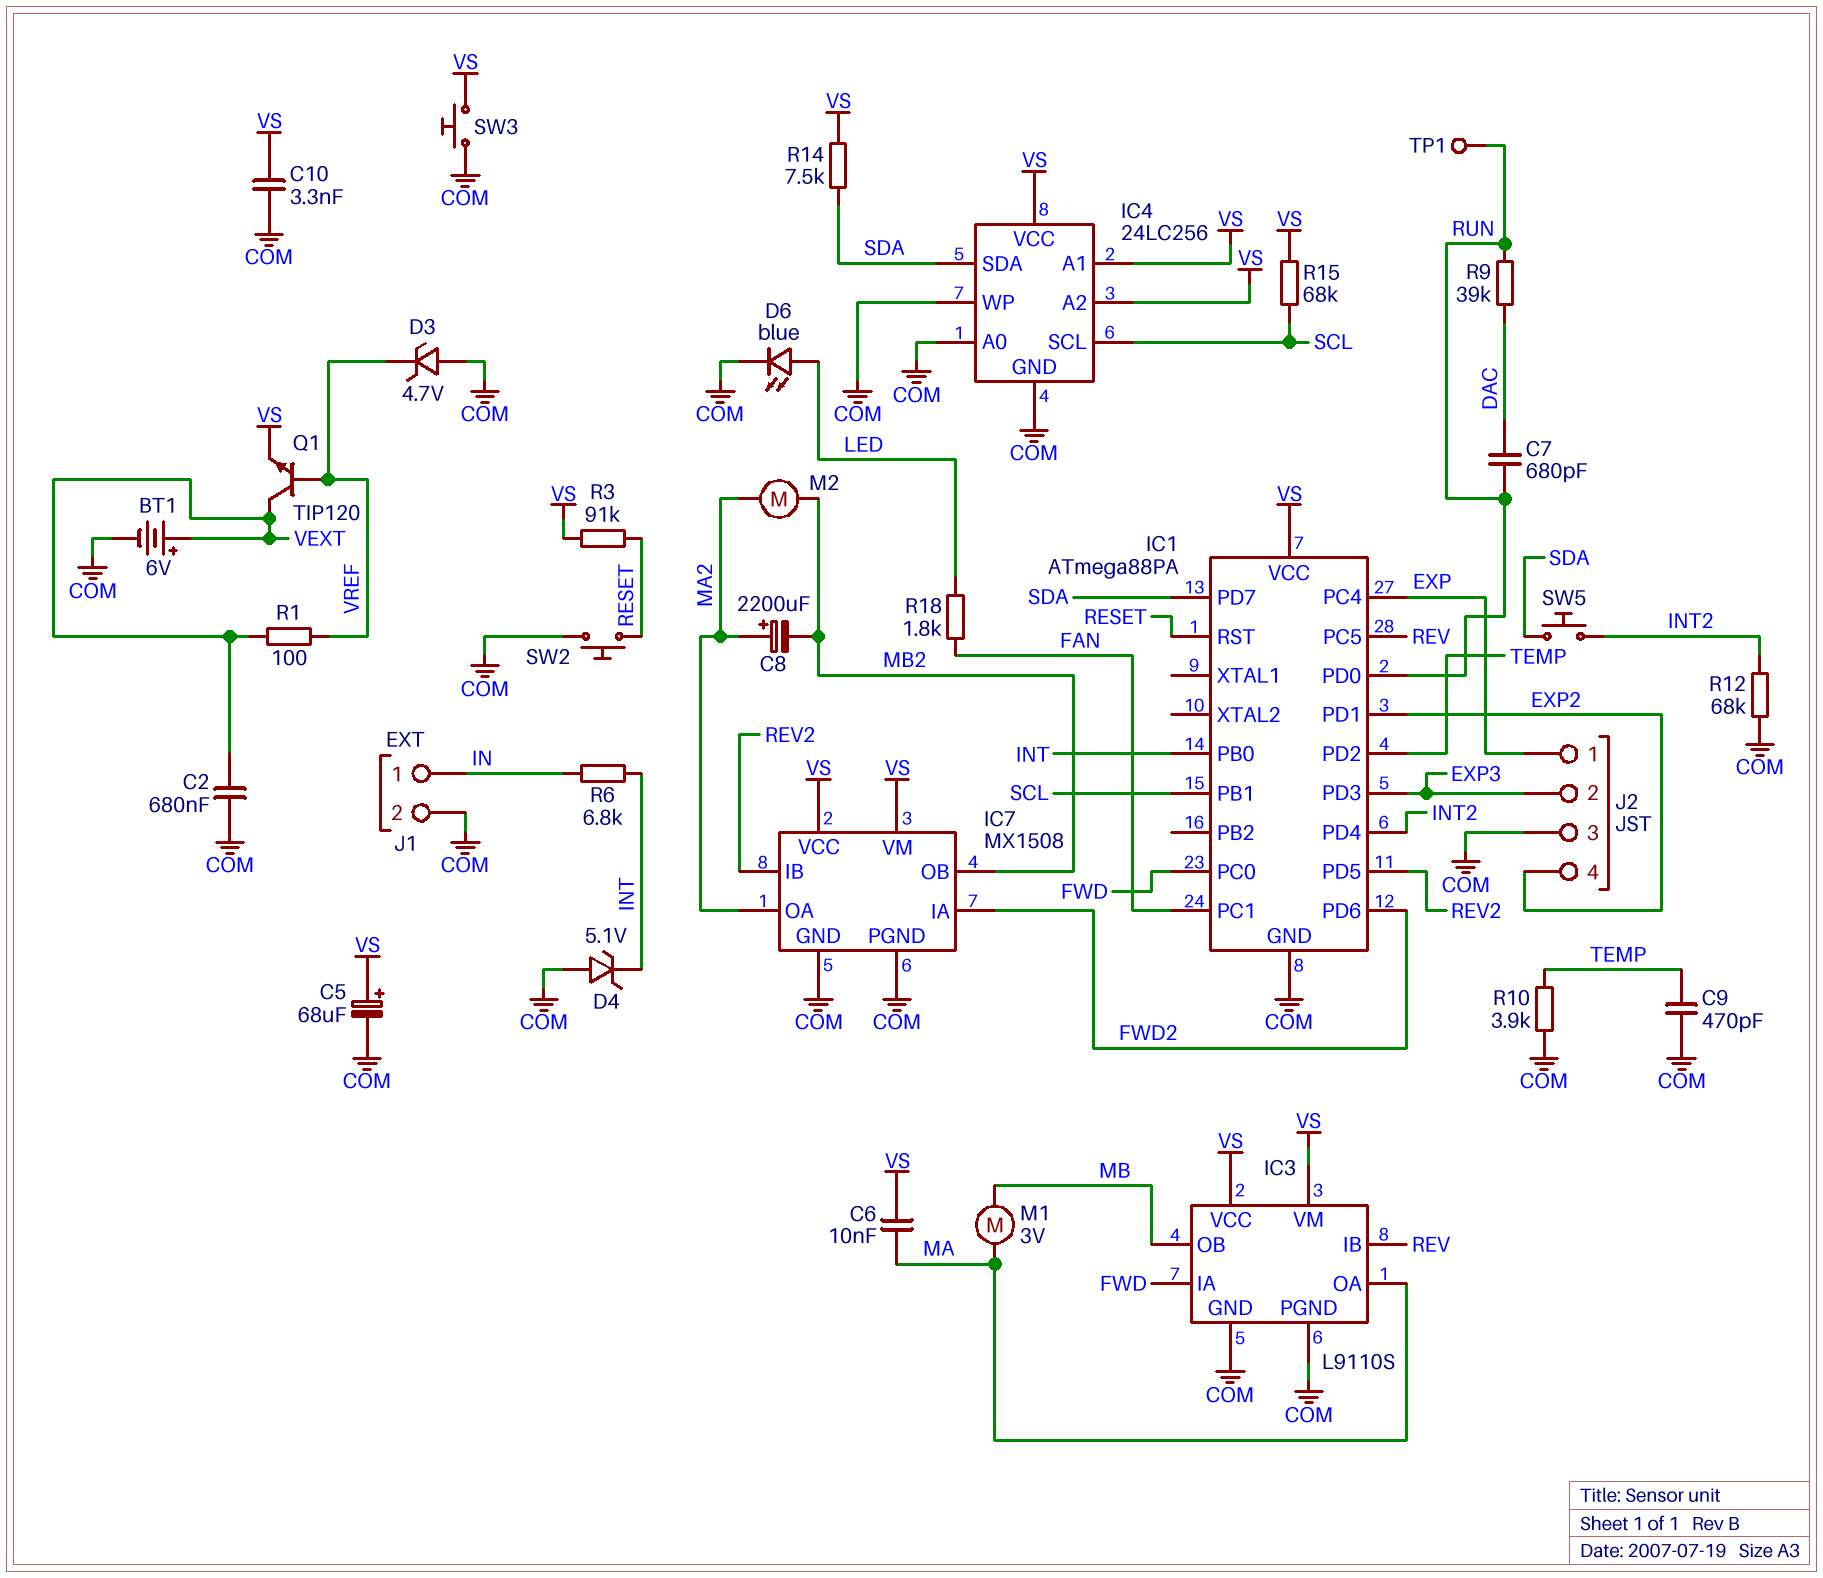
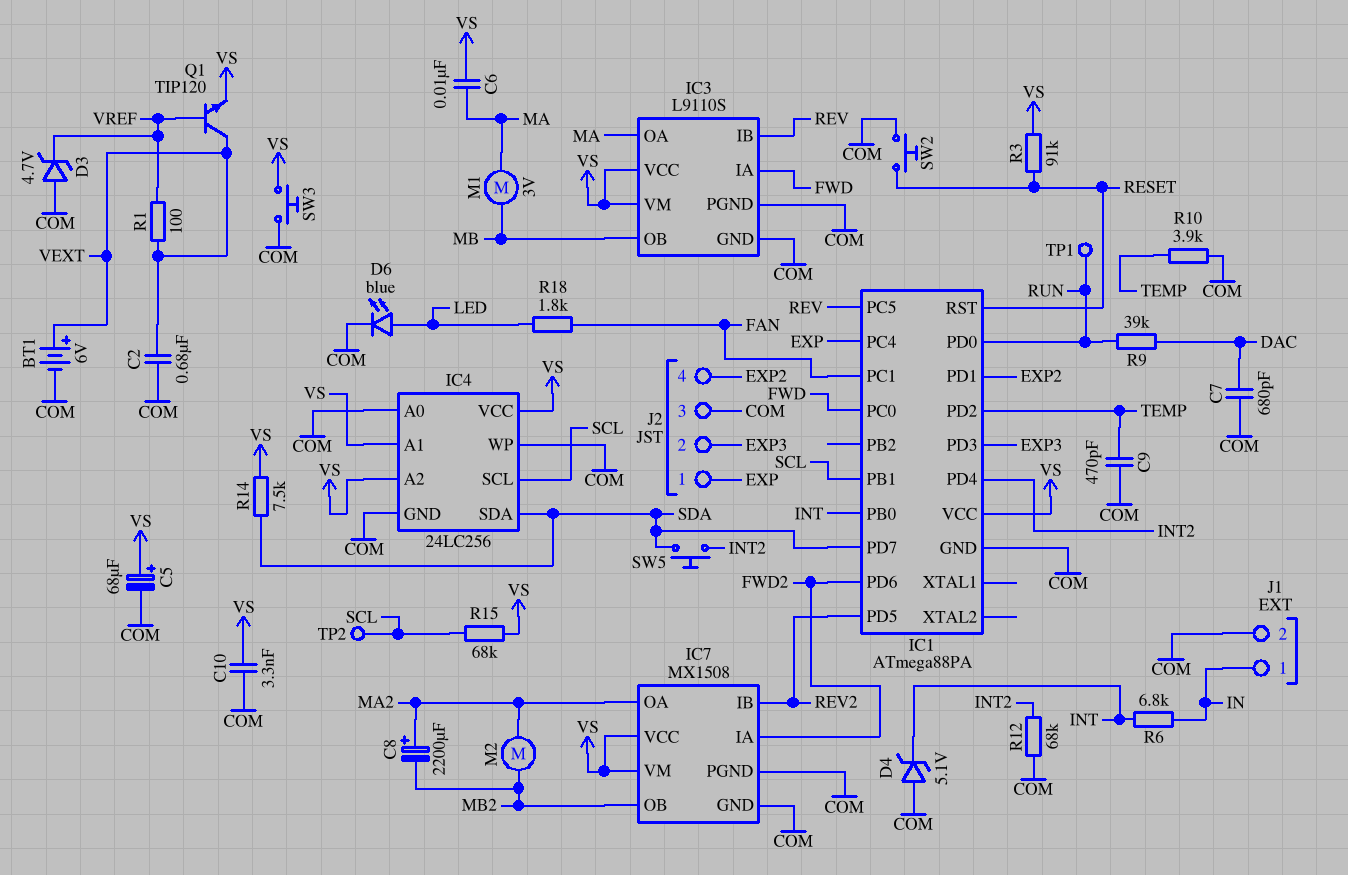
C7: 680pF (DAC, RUN) -> 680pF (COM, DAC)
TP2: none -> test point (SCL)

